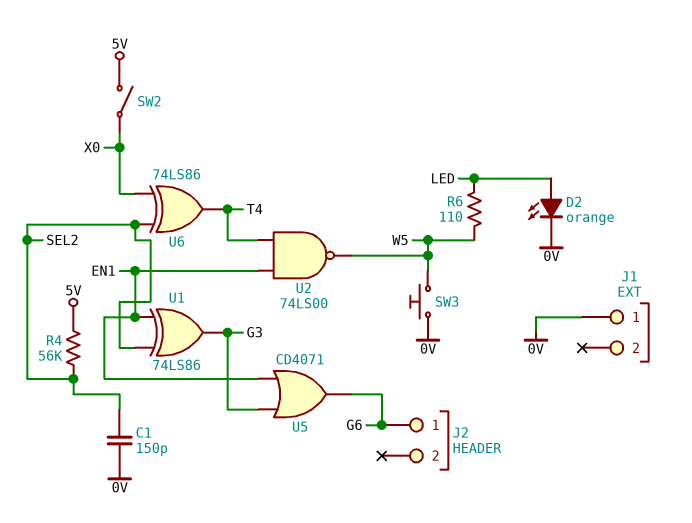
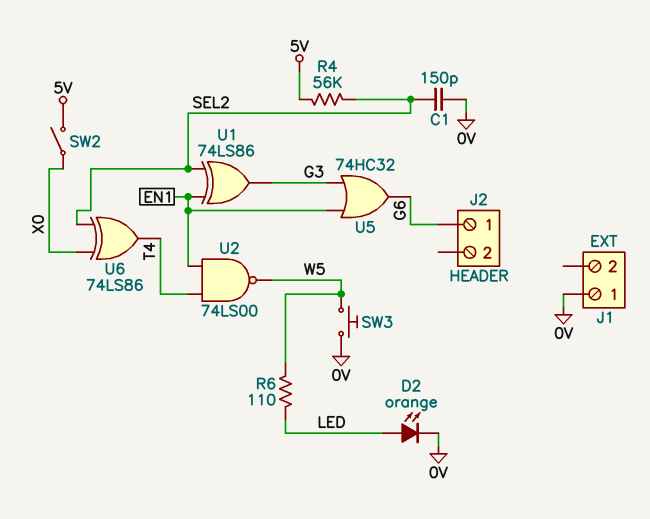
U5: OR CD4071 (in EN1, in G3, out G6) -> OR 74HC32 (in EN1, in G3, out G6)

